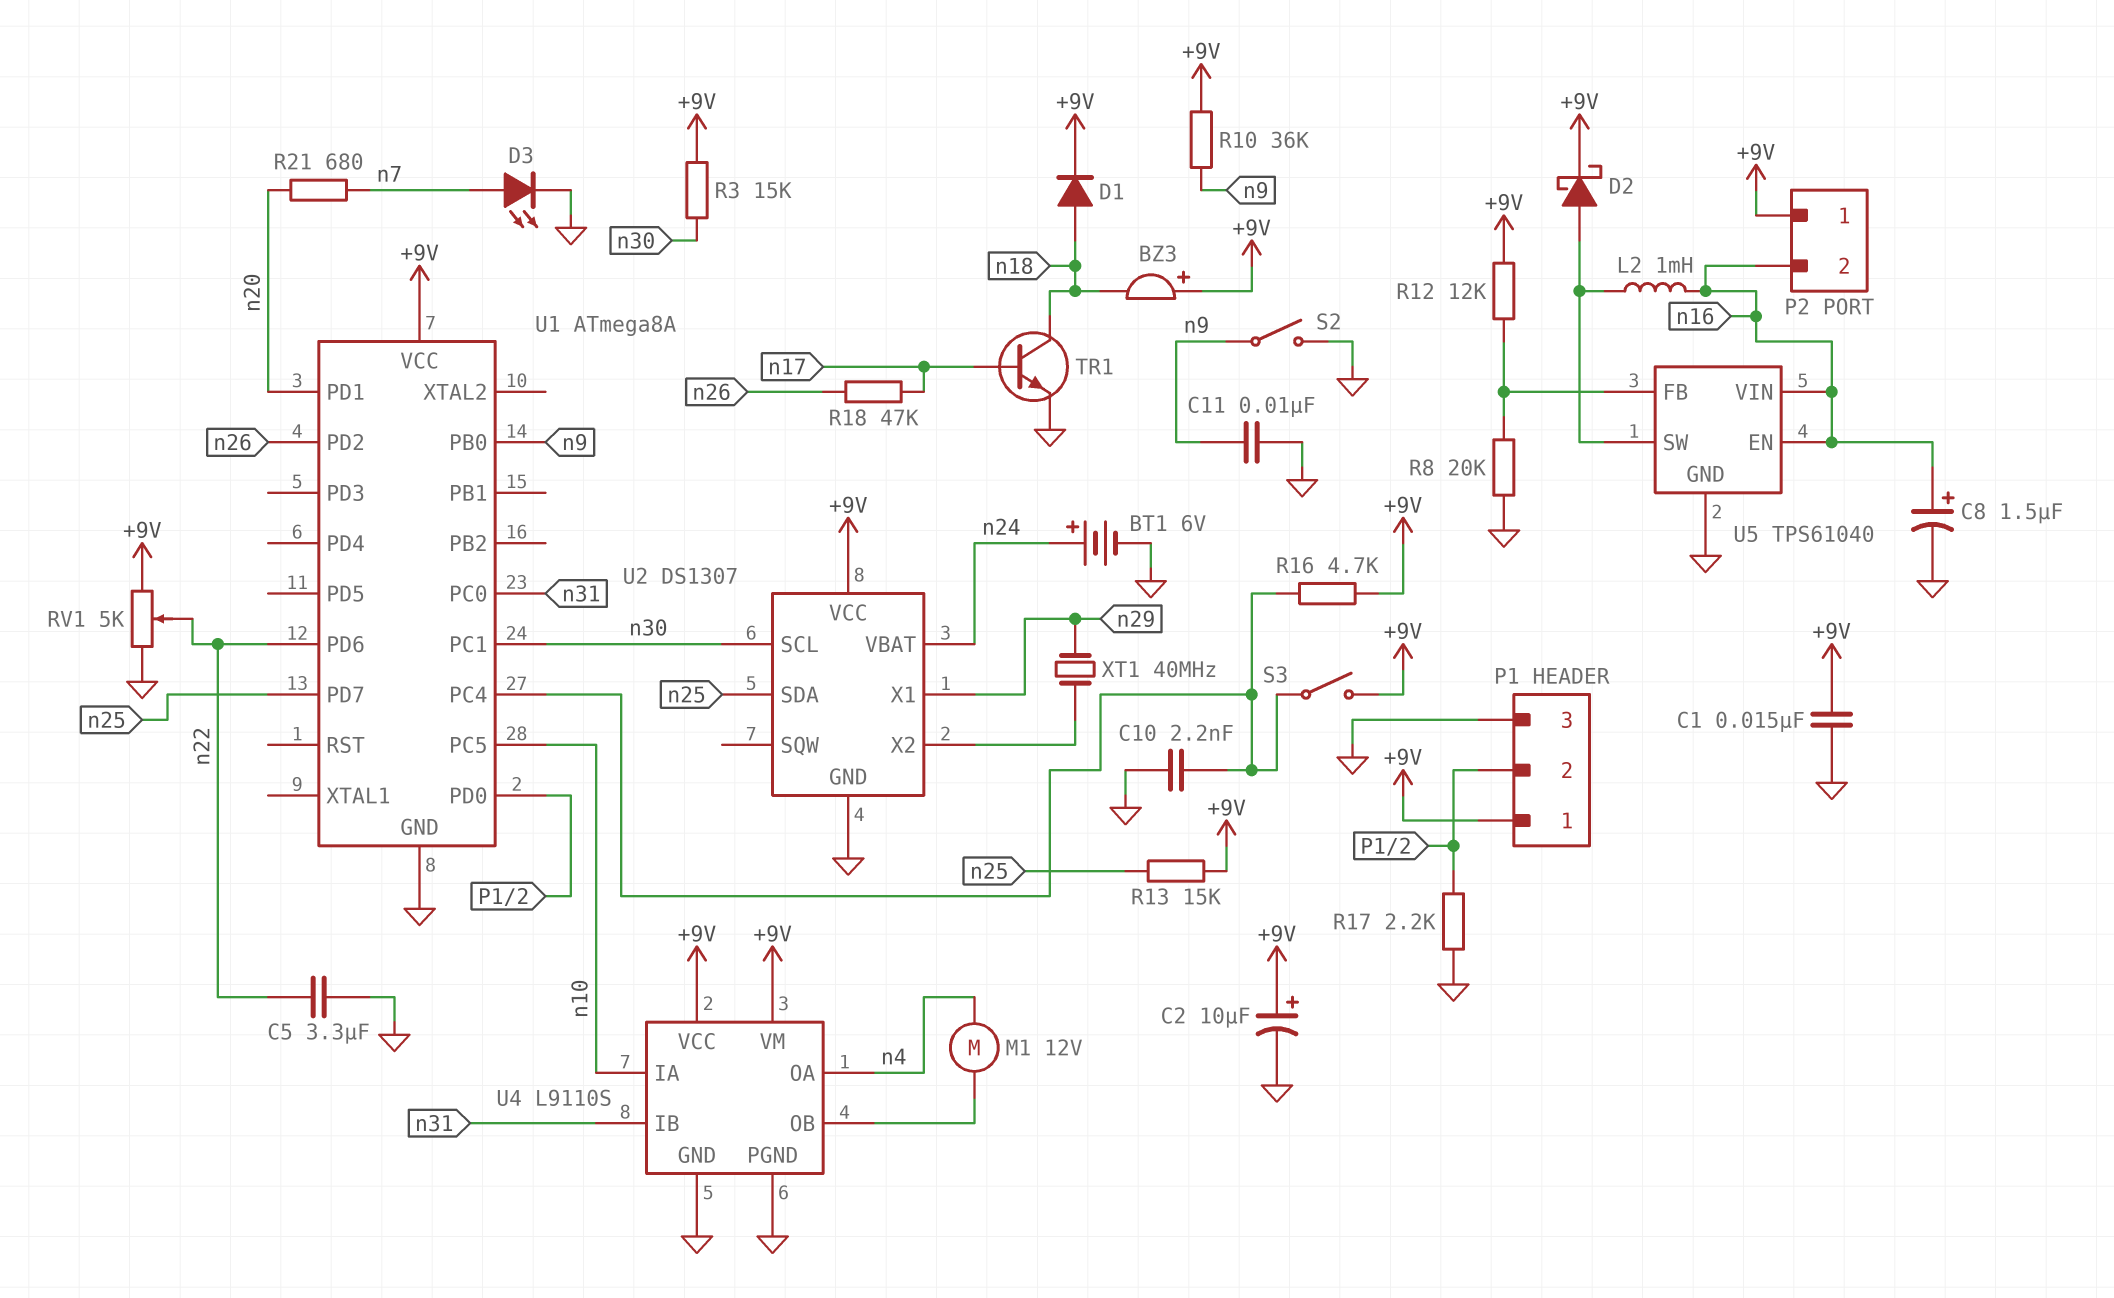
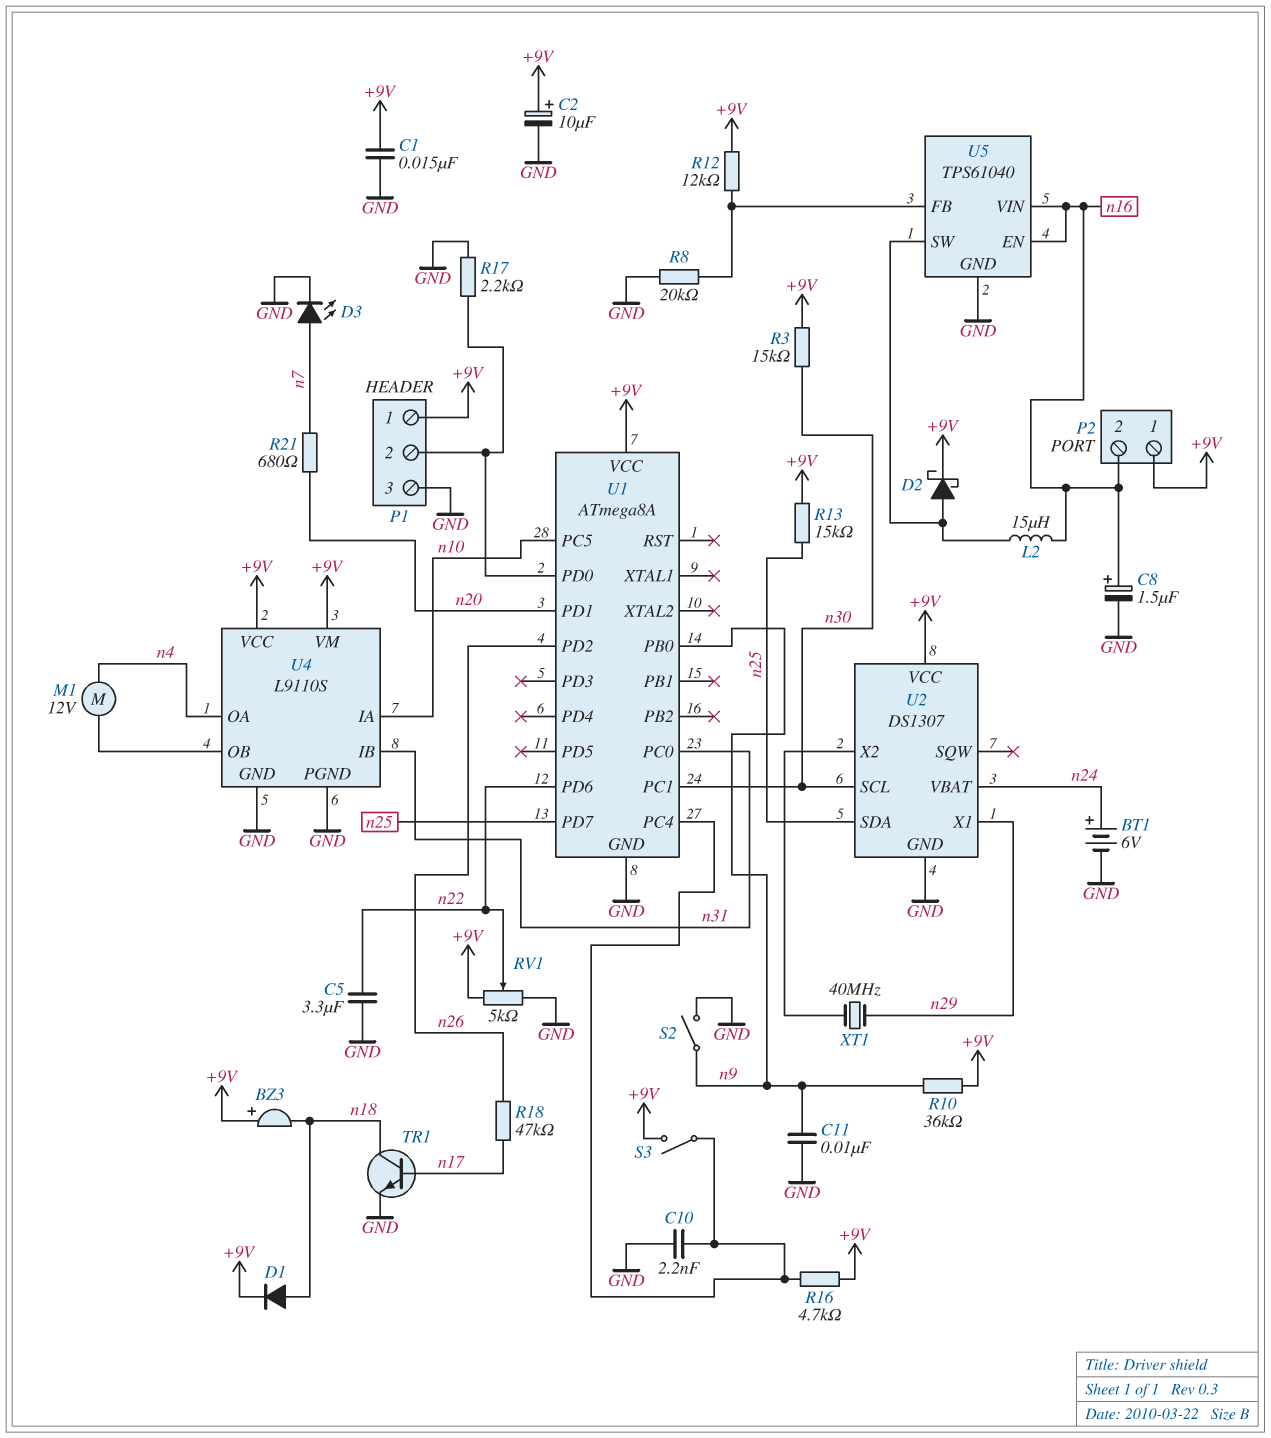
L2: 1mH (U5/SW, n16) -> 15uH (U5/SW, n16)

